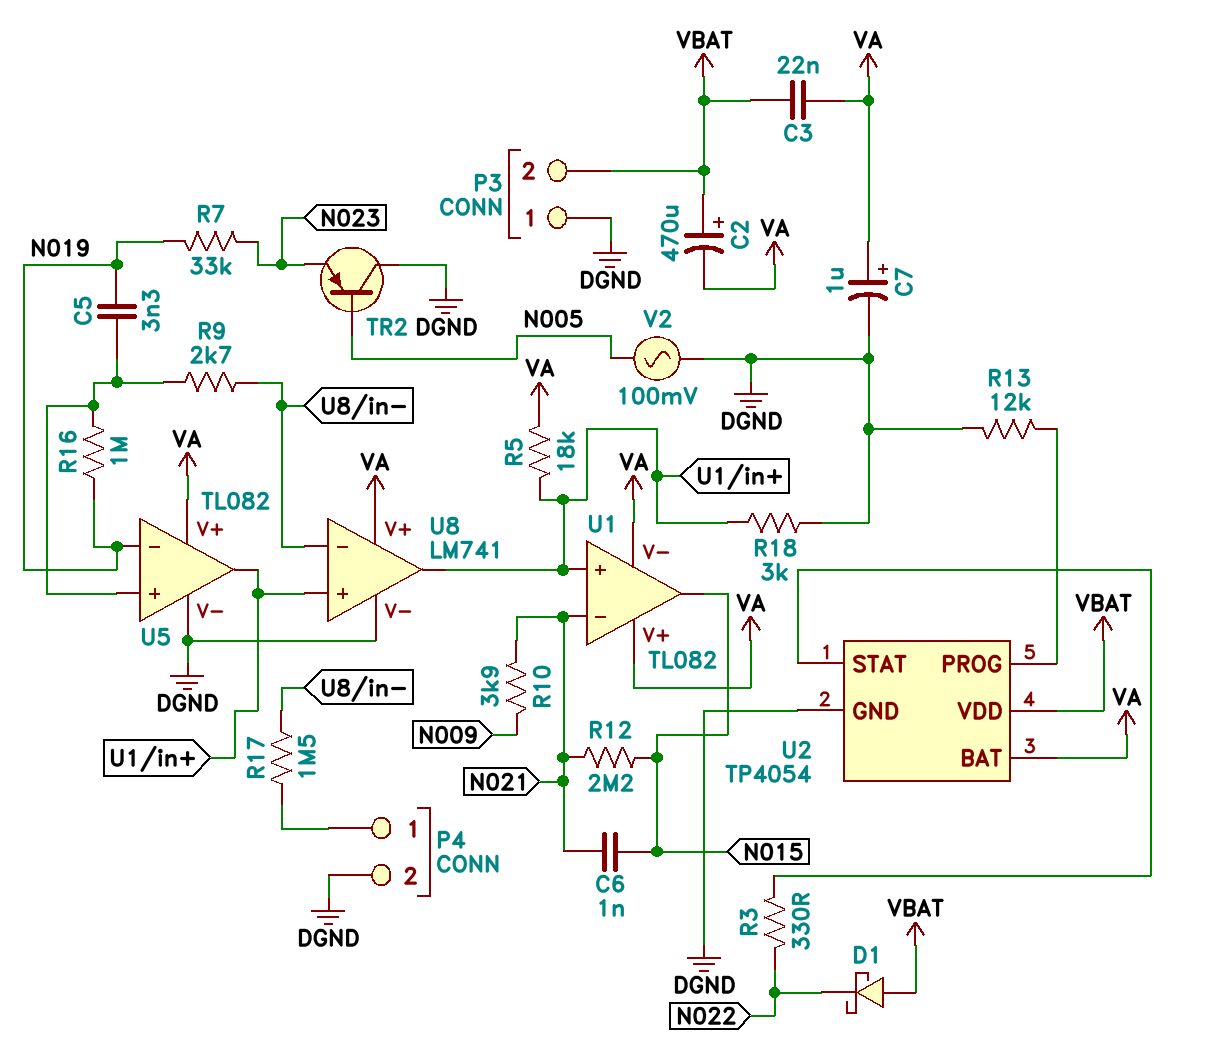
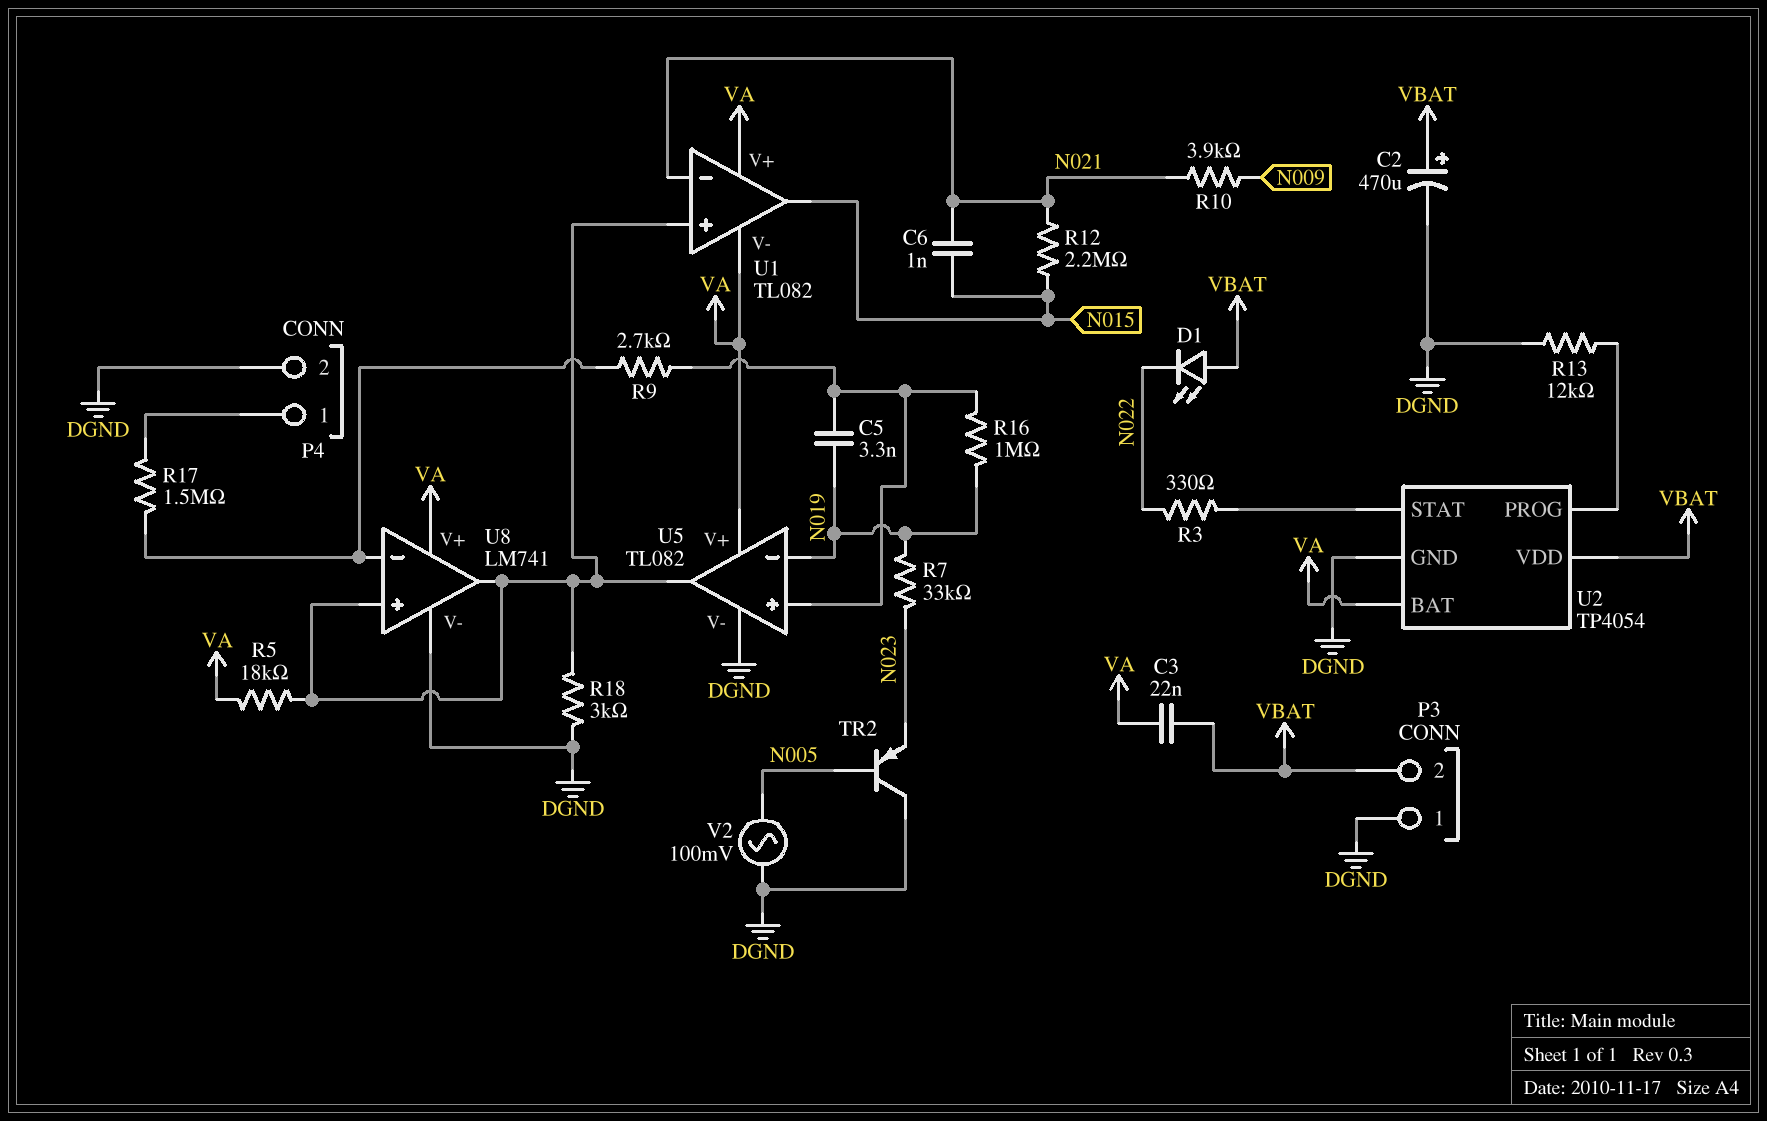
C2: 470uF (plus VBAT, minus VA) -> 470uF (plus VBAT, minus DGND)
C7: 1uF (plus VA, minus DGND) -> none
D1: schottky (A VBAT, K N022) -> LED (A VBAT, K N022)

